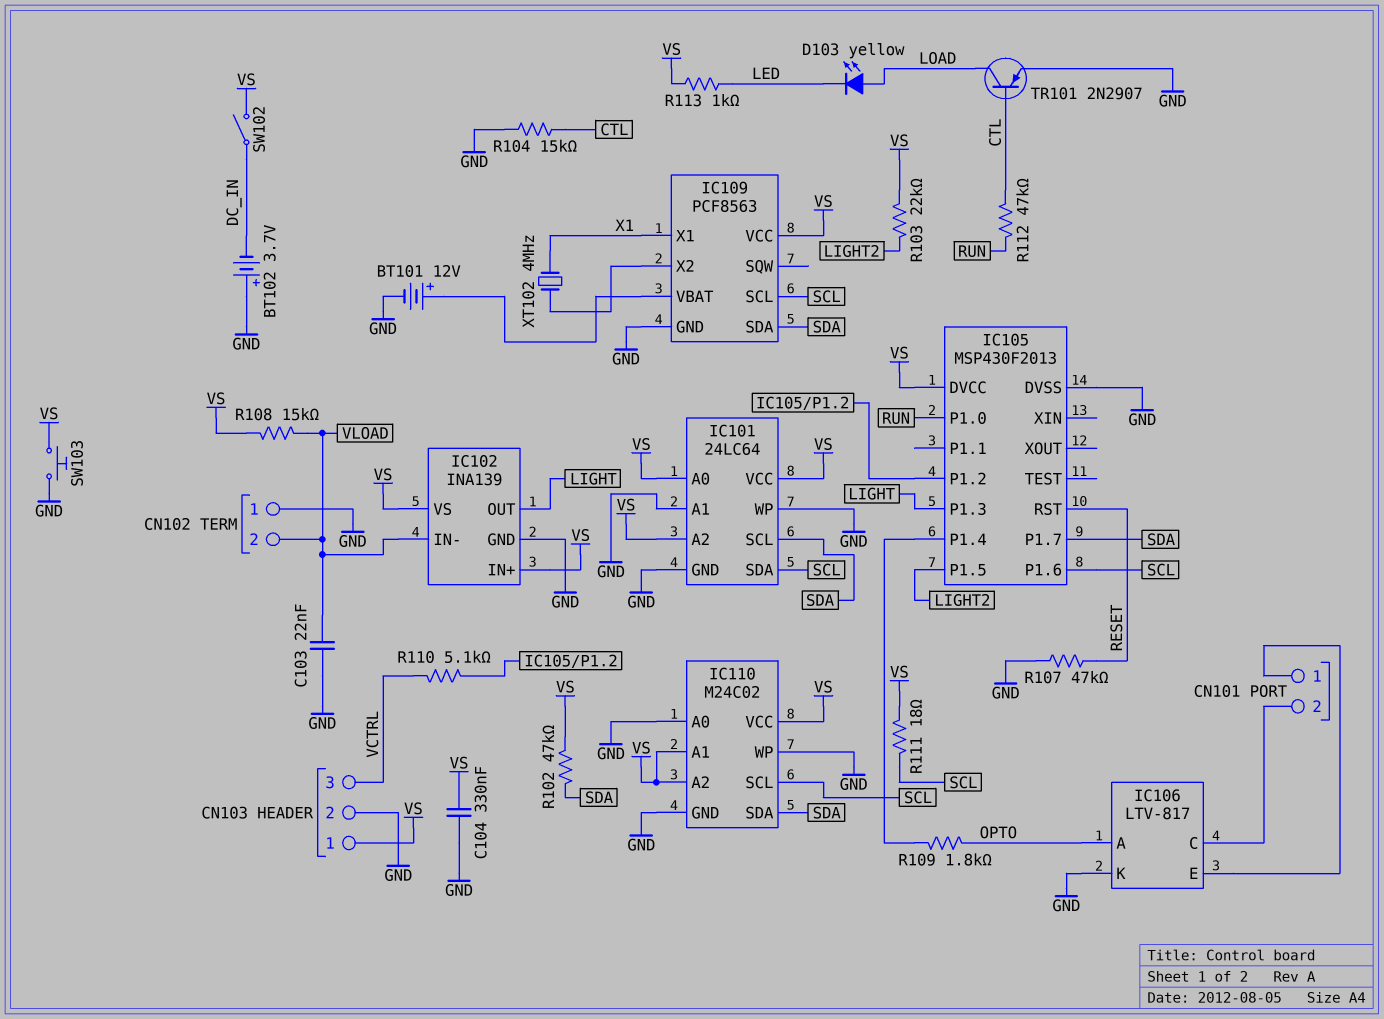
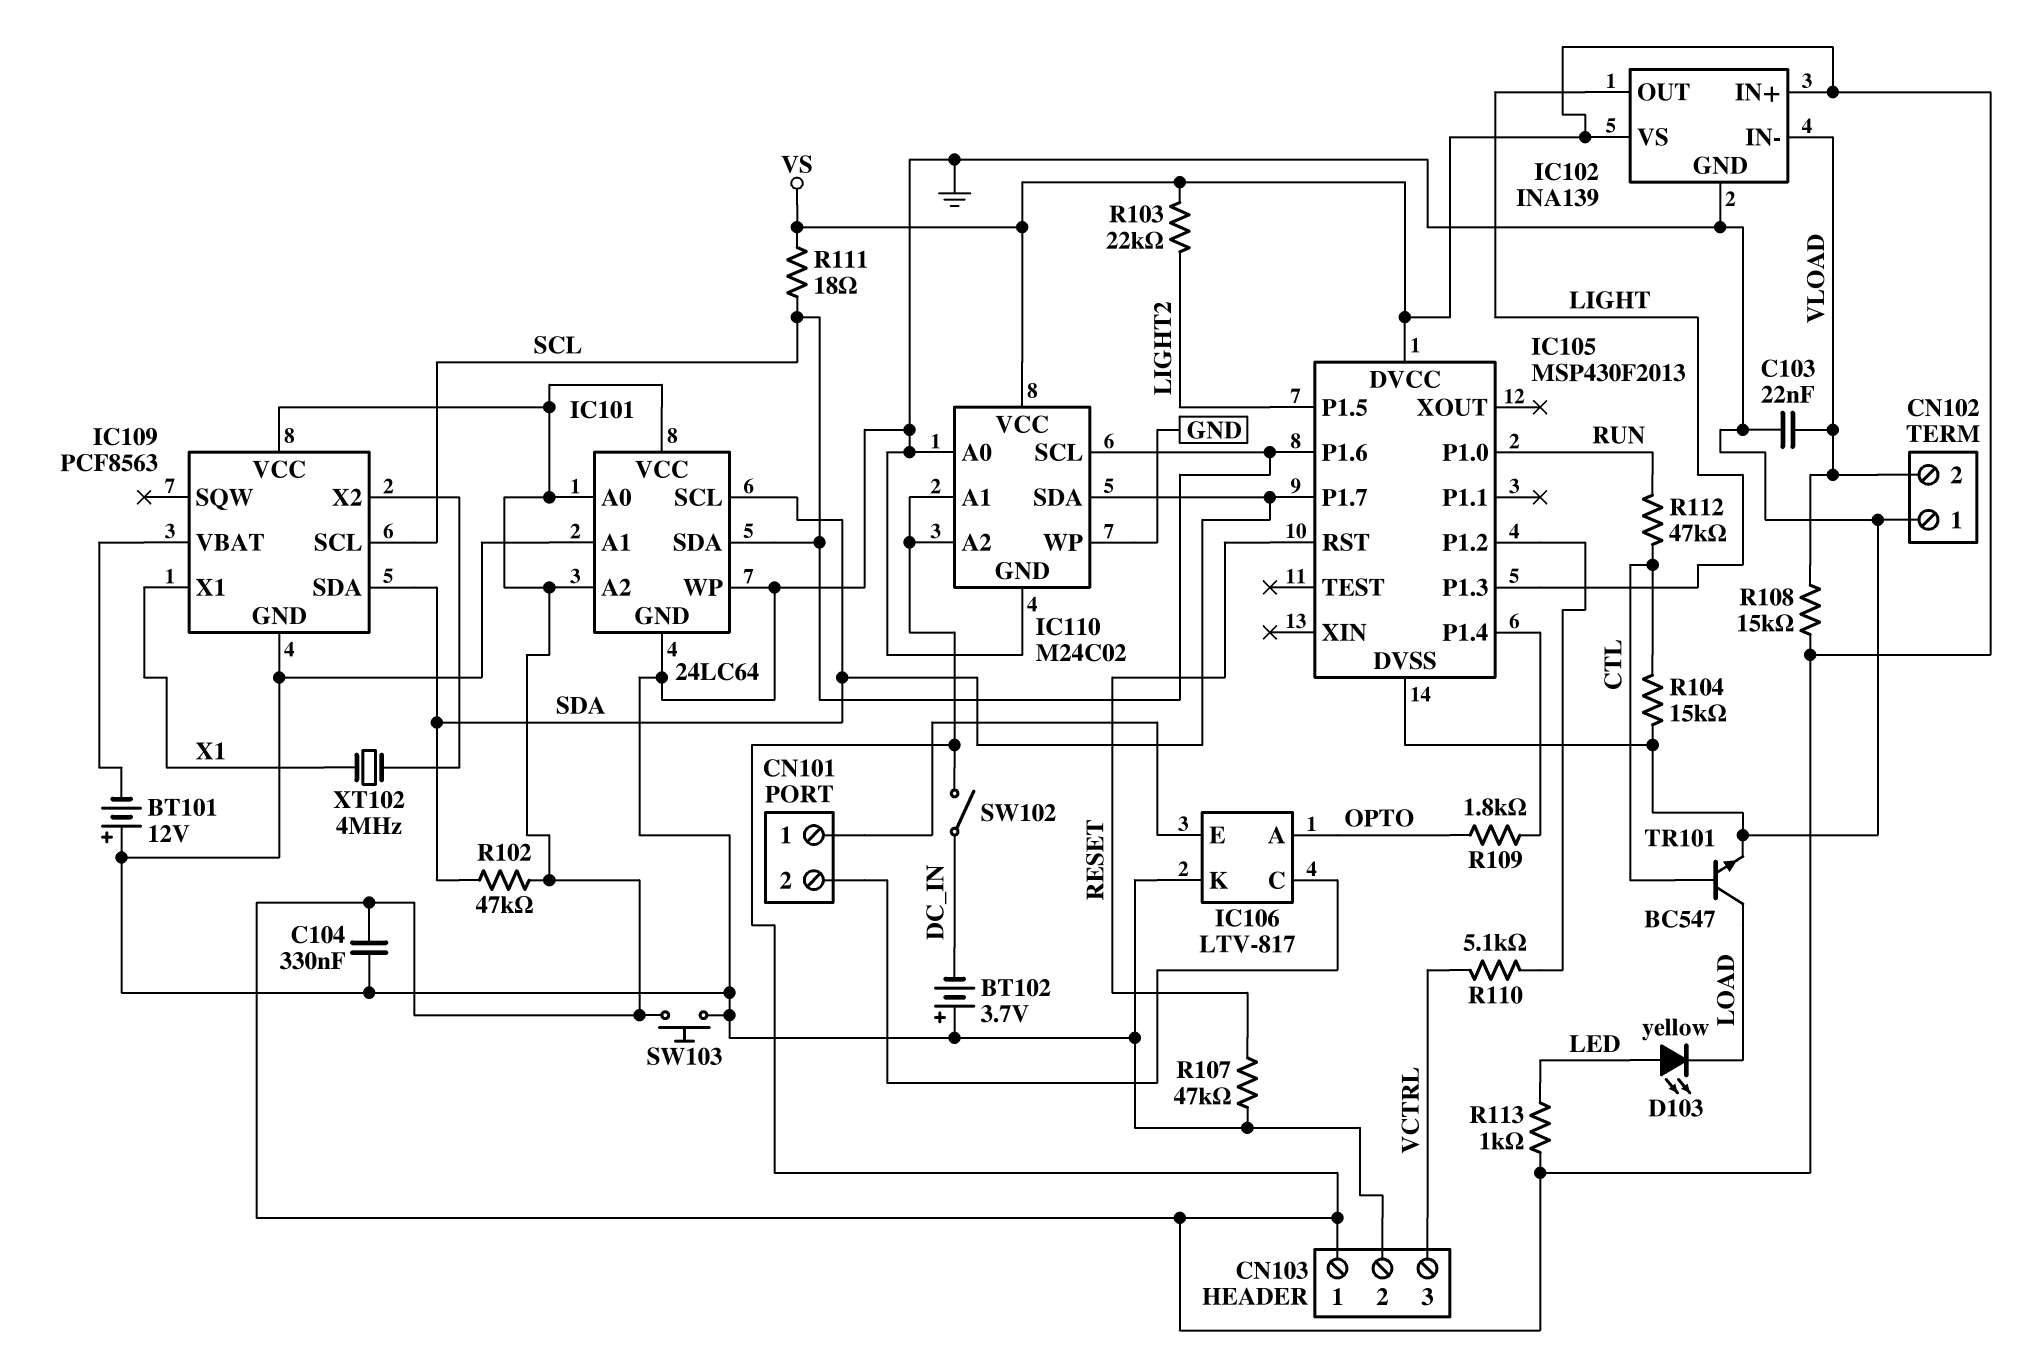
BT101: 12V (plus IC109/VBAT, minus GND) -> 12V (plus GND, minus IC109/VBAT)
D103: LED yellow (A LOAD, K LED) -> LED yellow (A LED, K LOAD)
TR101: PNP 2N2907 (B CTL, C LOAD, E GND) -> NPN BC547 (B CTL, C LOAD, E GND)

